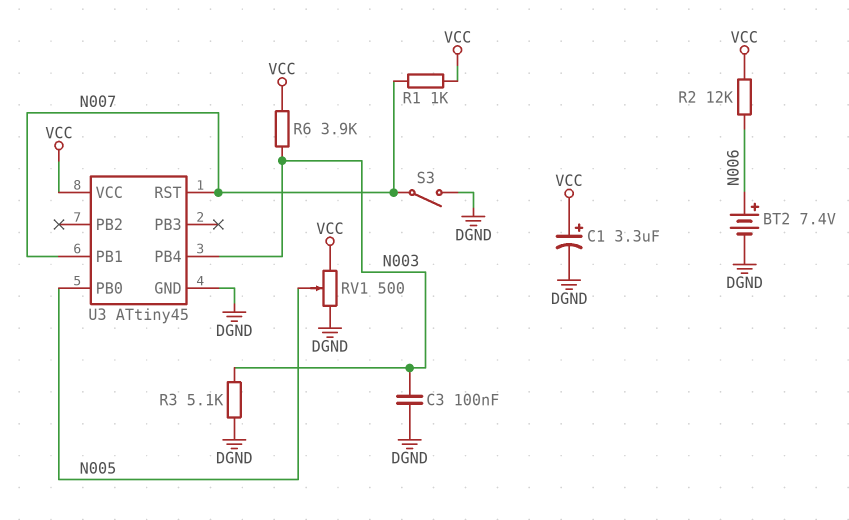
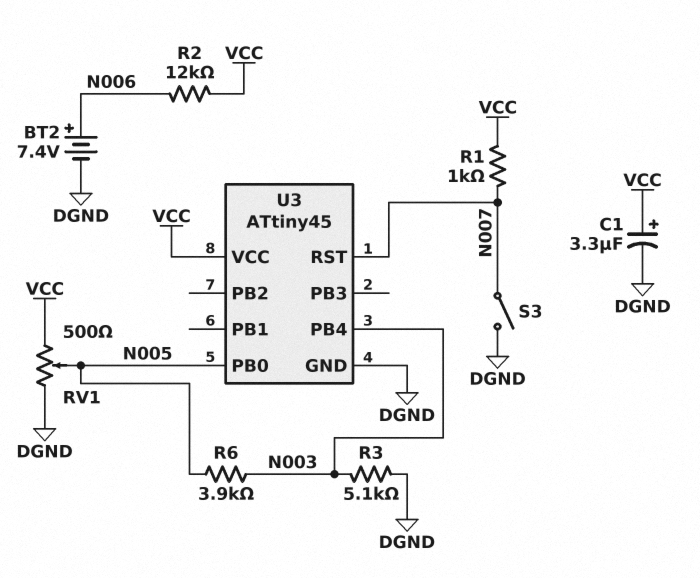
C3: 100nF (DGND, N003) -> none
R6: 3.9k (N003, VCC) -> 3.9k (N003, N005)
U3 pin PB1: N007 -> none

